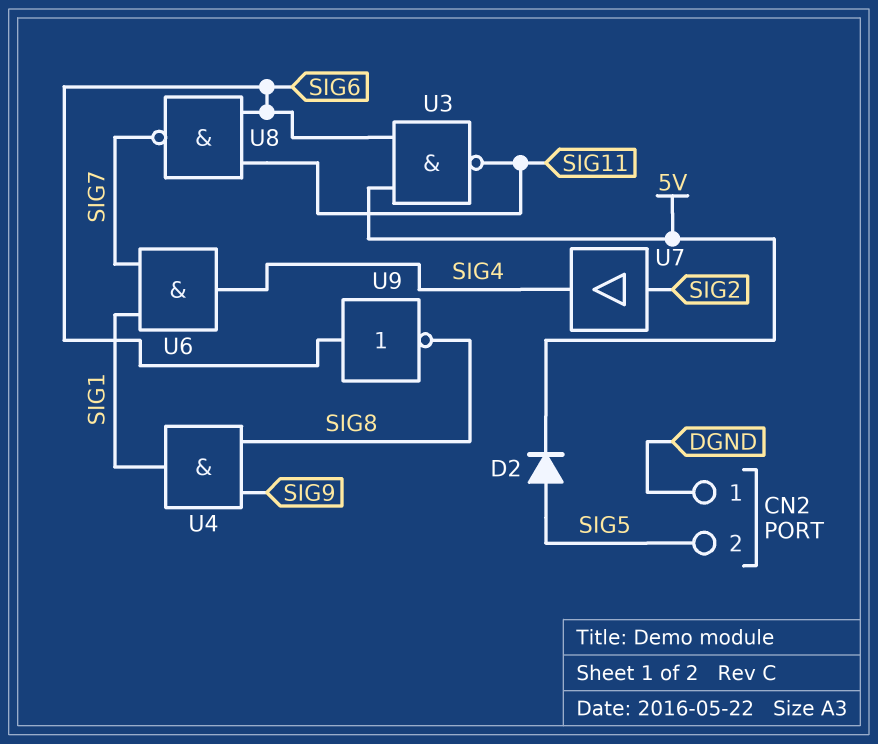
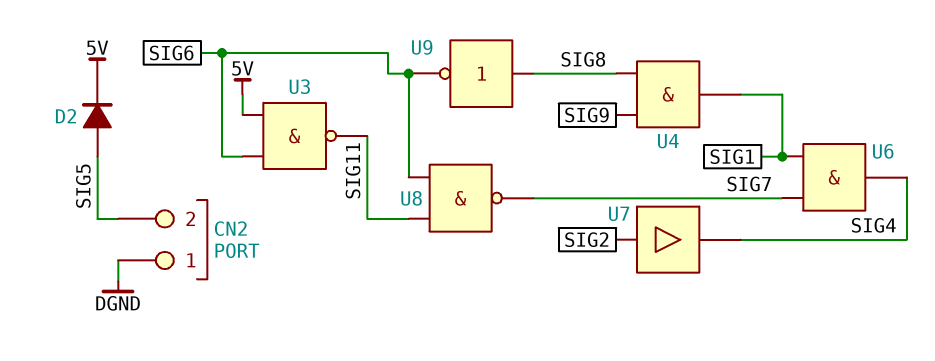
U9: NOT (in SIG6, out SIG8) -> NOT (in SIG8, out SIG6)

